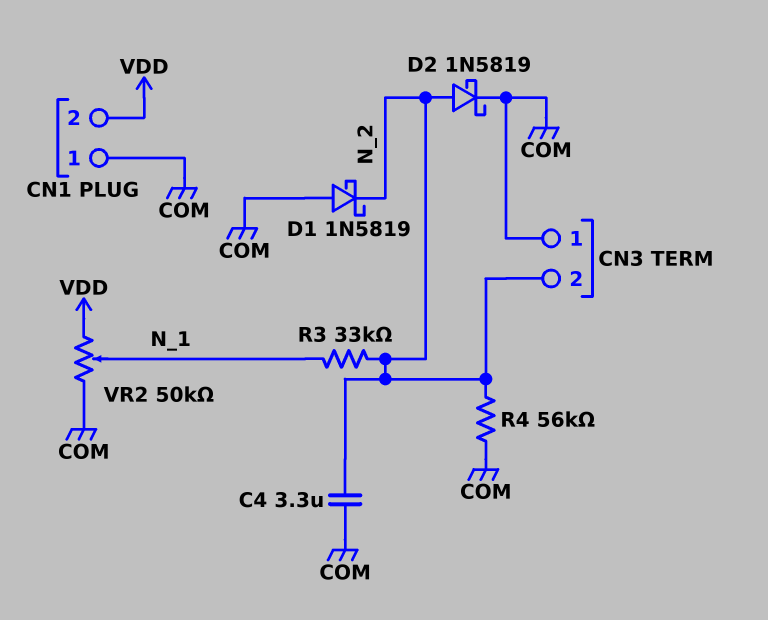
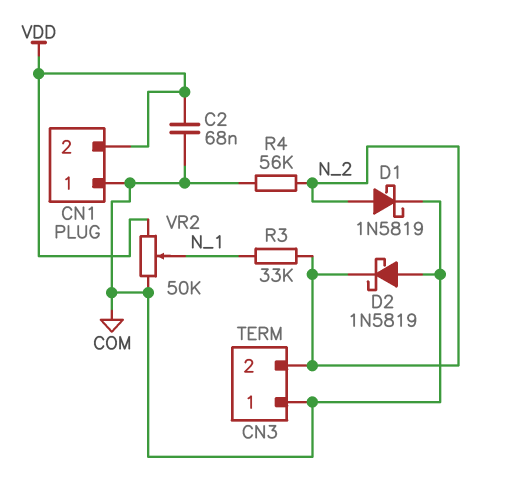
C2: none -> 68nF (COM, VDD)
C4: 3.3uF (COM, N_2) -> none
D1: schottky 1N5819 (A COM, K N_2) -> schottky 1N5819 (A N_2, K COM)
D2: schottky 1N5819 (A N_2, K COM) -> schottky 1N5819 (A COM, K N_2)

